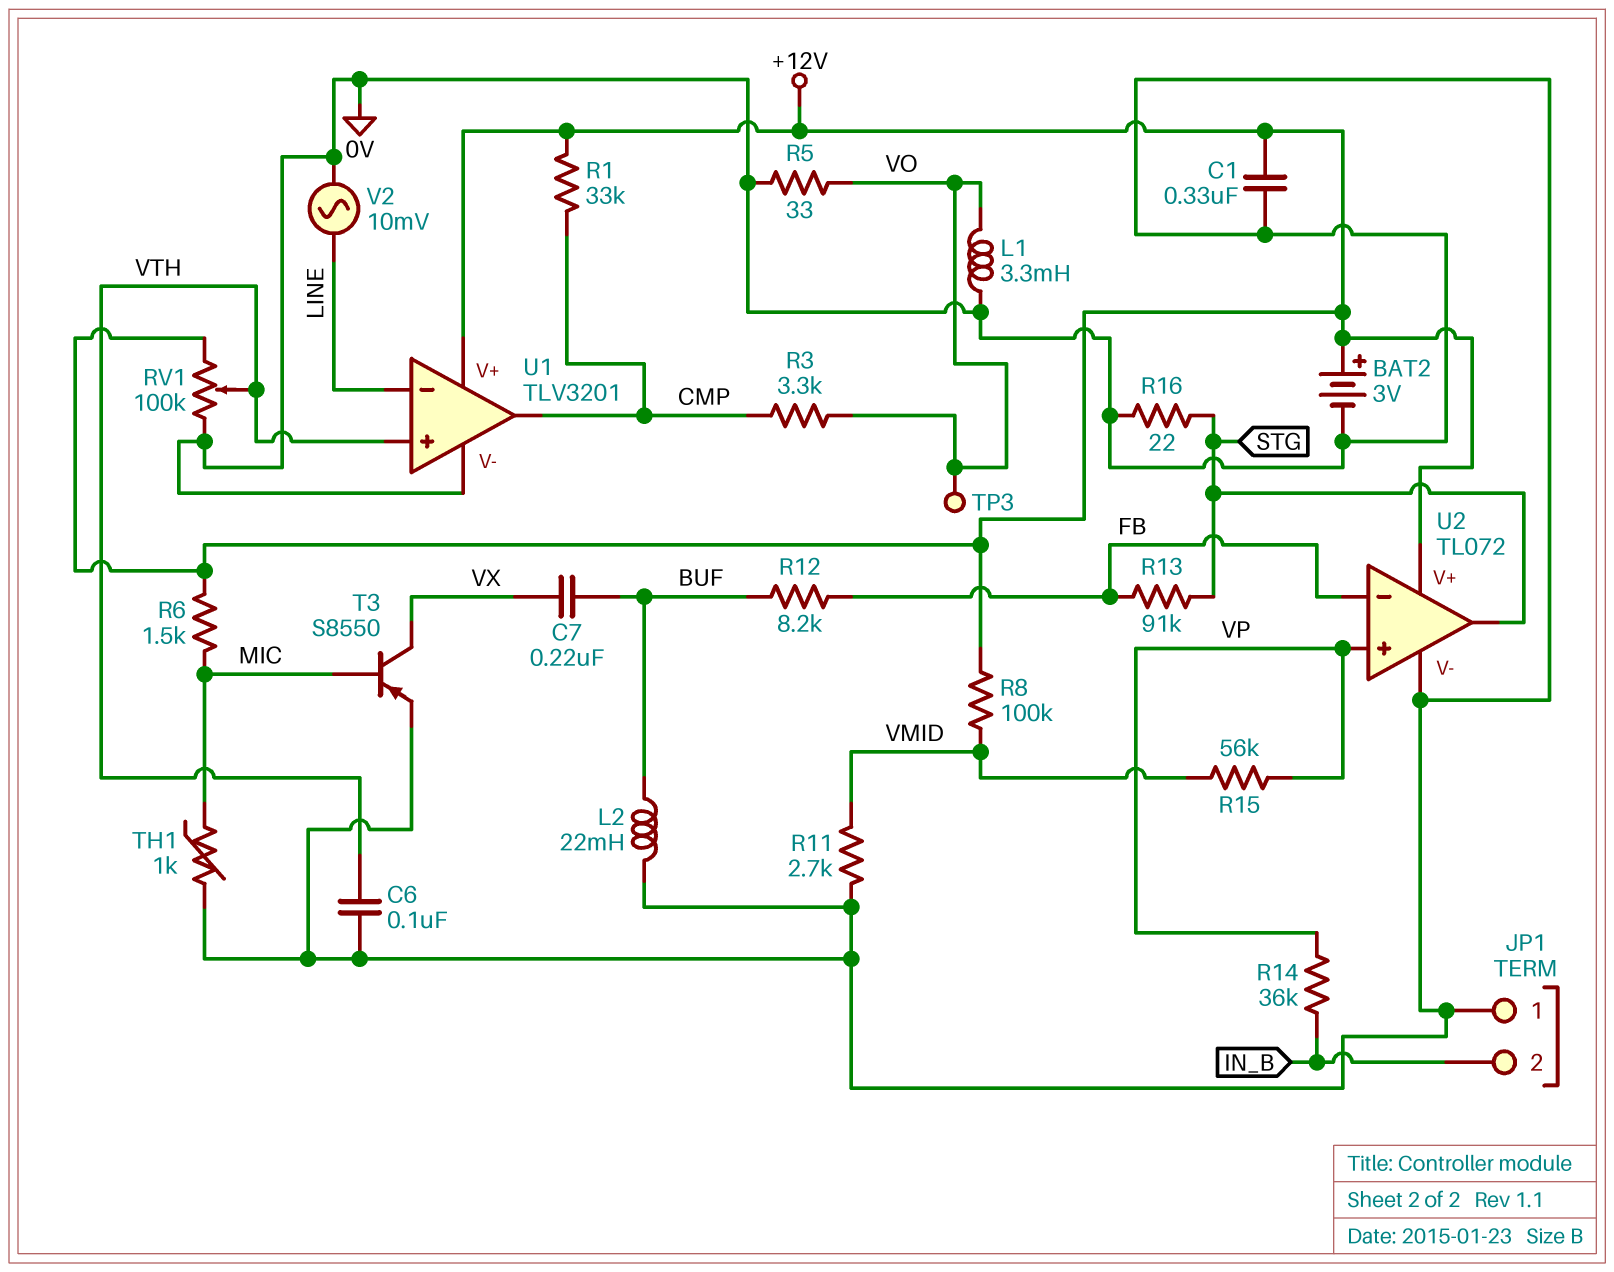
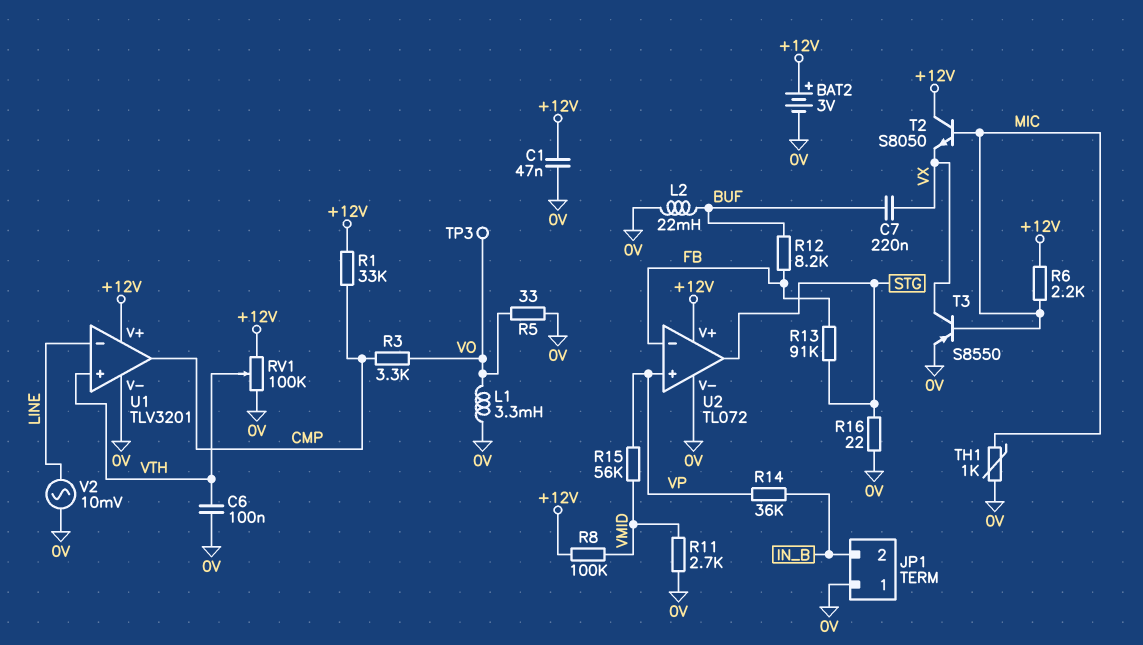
C1: 330nF (+12V, 0V) -> 47nF (+12V, 0V)
R6: 1.5k (+12V, MIC) -> 2.2k (+12V, MIC)
T2: none -> NPN S8050 (B MIC, C +12V, E VX)

